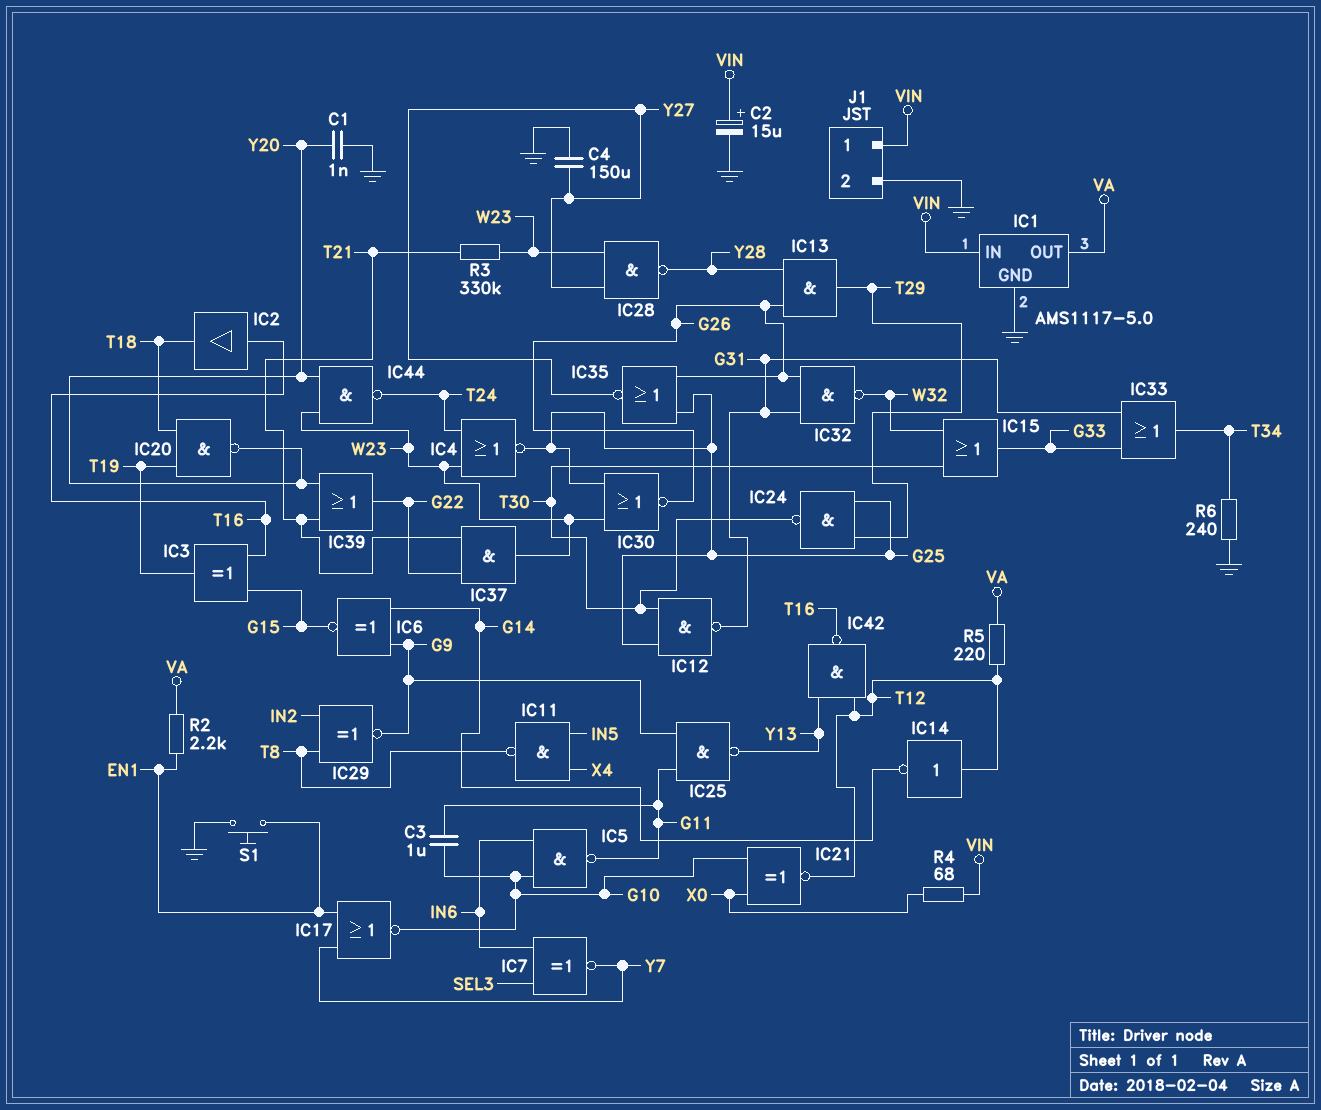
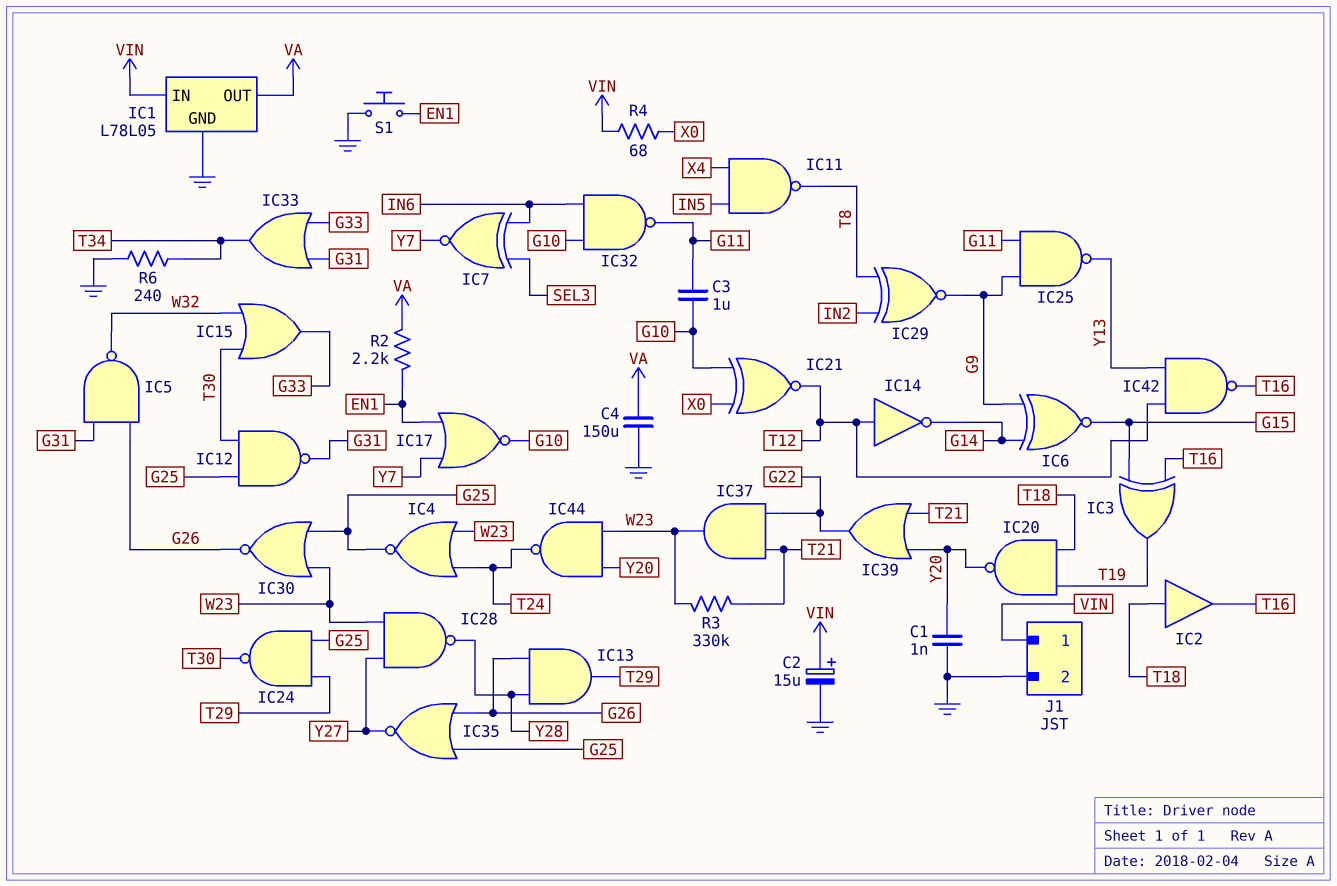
C4: 150uF (GND, Y27) -> 150uF (GND, VA)
IC1: AMS1117-5.0 -> L78L05
IC2: buffer (in T16, out T18) -> buffer (in T18, out T16)
IC5: NAND (in G10, in IN6, out G11) -> NAND (in G26, in G31, out W32)
IC32: NAND (in G26, in G31, out W32) -> NAND (in G10, in IN6, out G11)
R5: 220 (T12, VA) -> none

